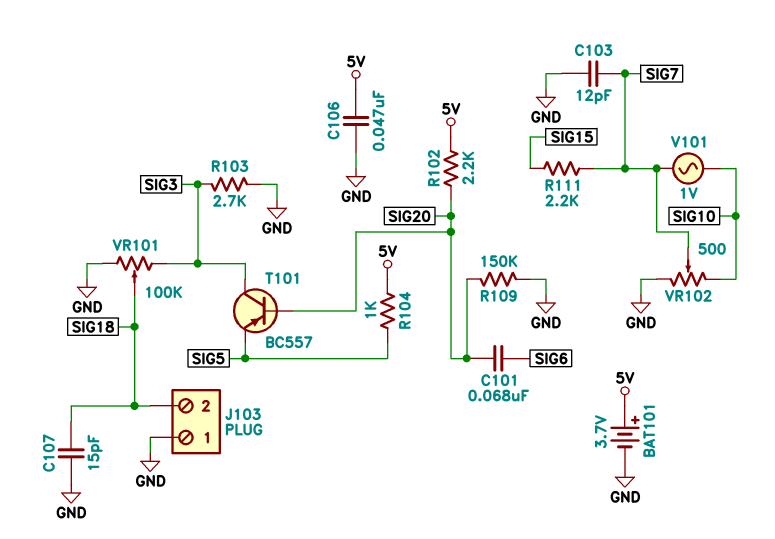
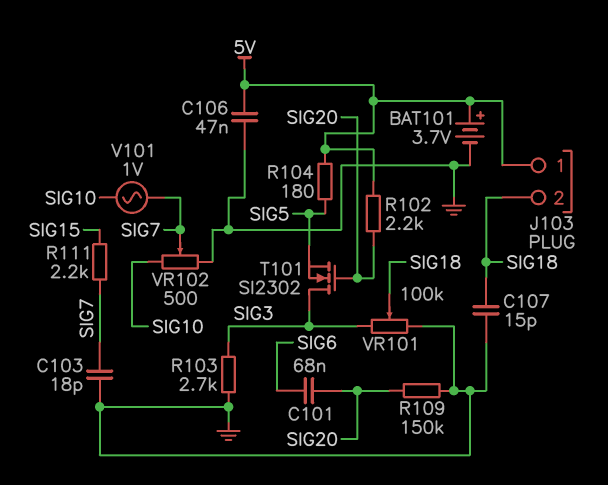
C103: 12pF (GND, SIG7) -> 18pF (GND, SIG7)
J103 pin 1: GND -> 5V
R104: 1k (5V, SIG5) -> 180 (5V, SIG5)
T101: PNP BC557 (B SIG20, C SIG3, E SIG5) -> NMOS SI2302 (G SIG20, D SIG3, S SIG5)

